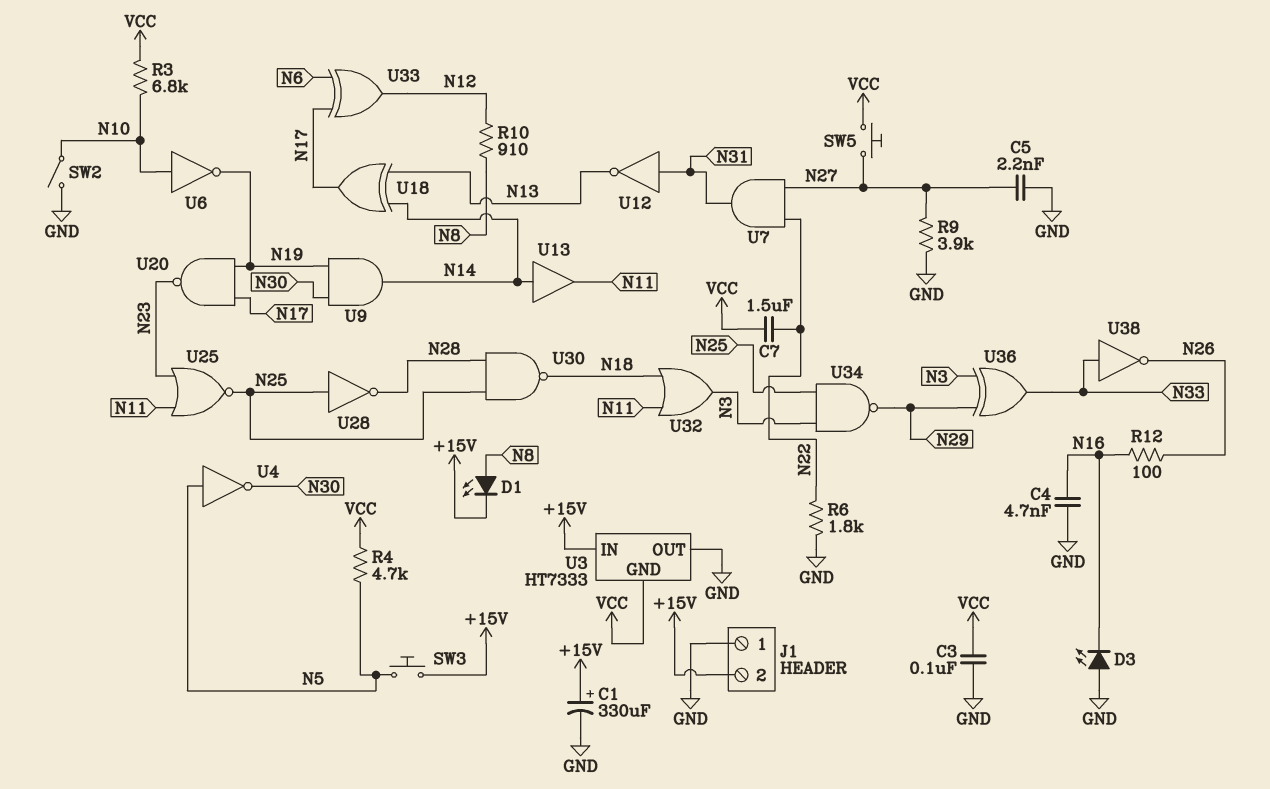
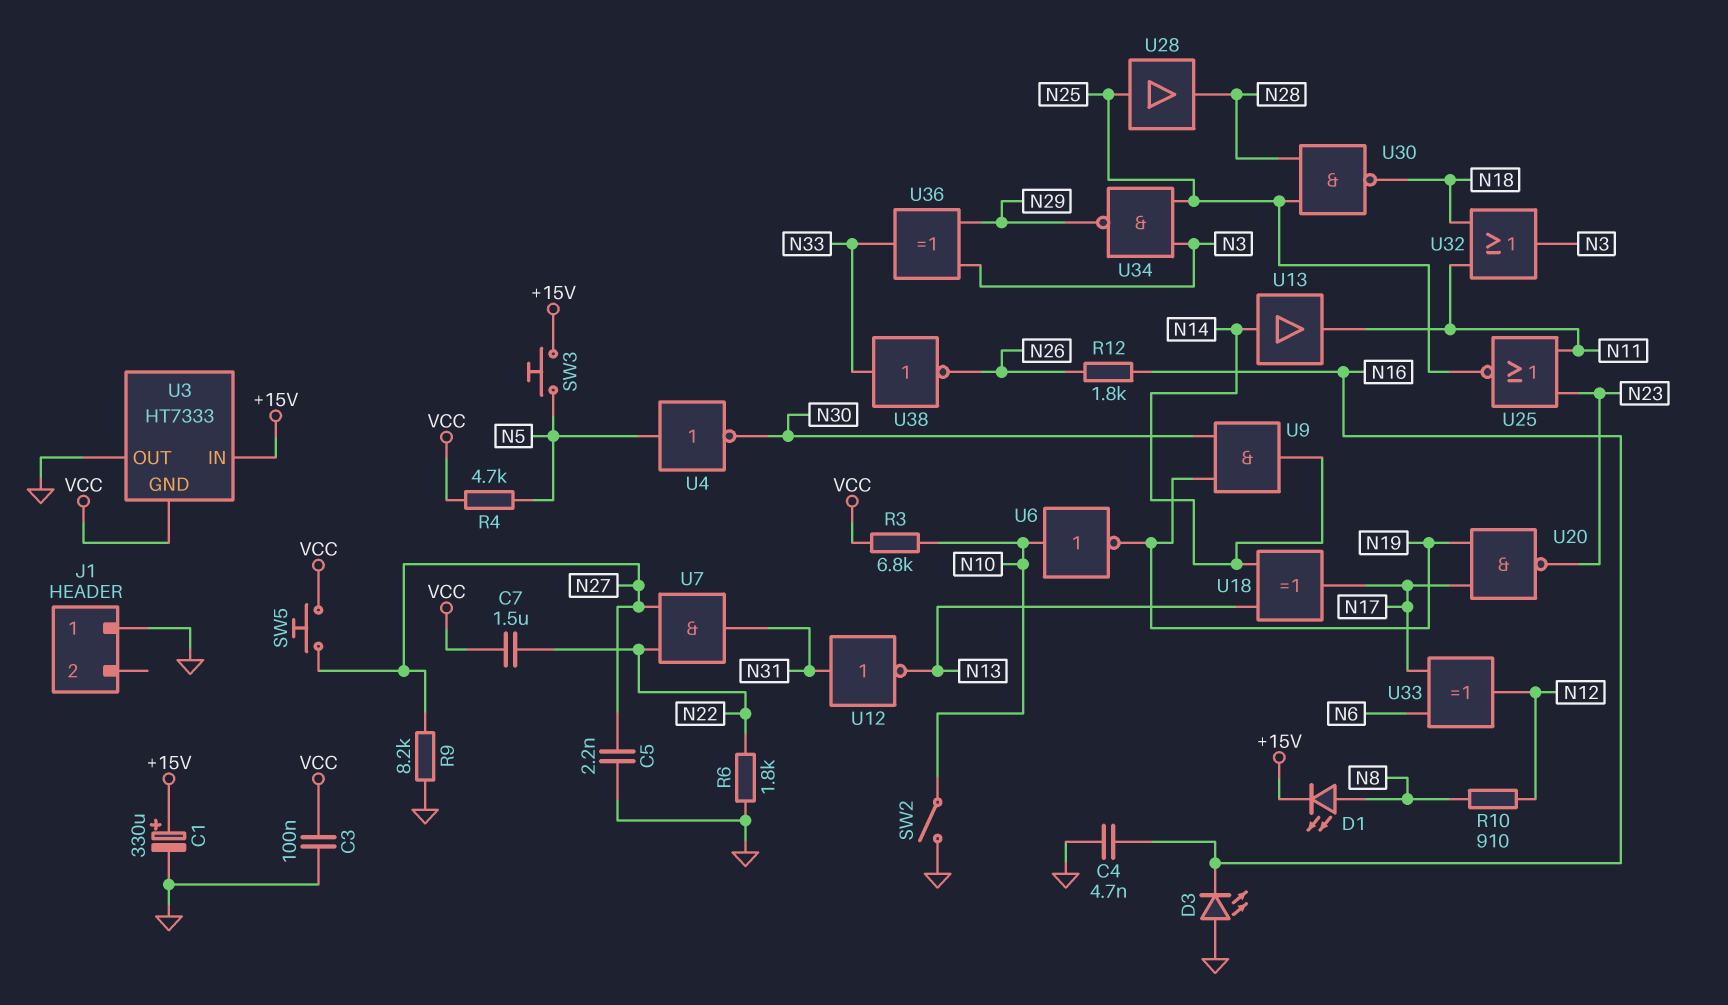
J1 pin 2: +15V -> none
R9: 3.9k (GND, N27) -> 8.2k (GND, N27)
R12: 100 (N16, N26) -> 1.8k (N16, N26)
U28: NOT (in N25, out N28) -> buffer (in N25, out N28)

